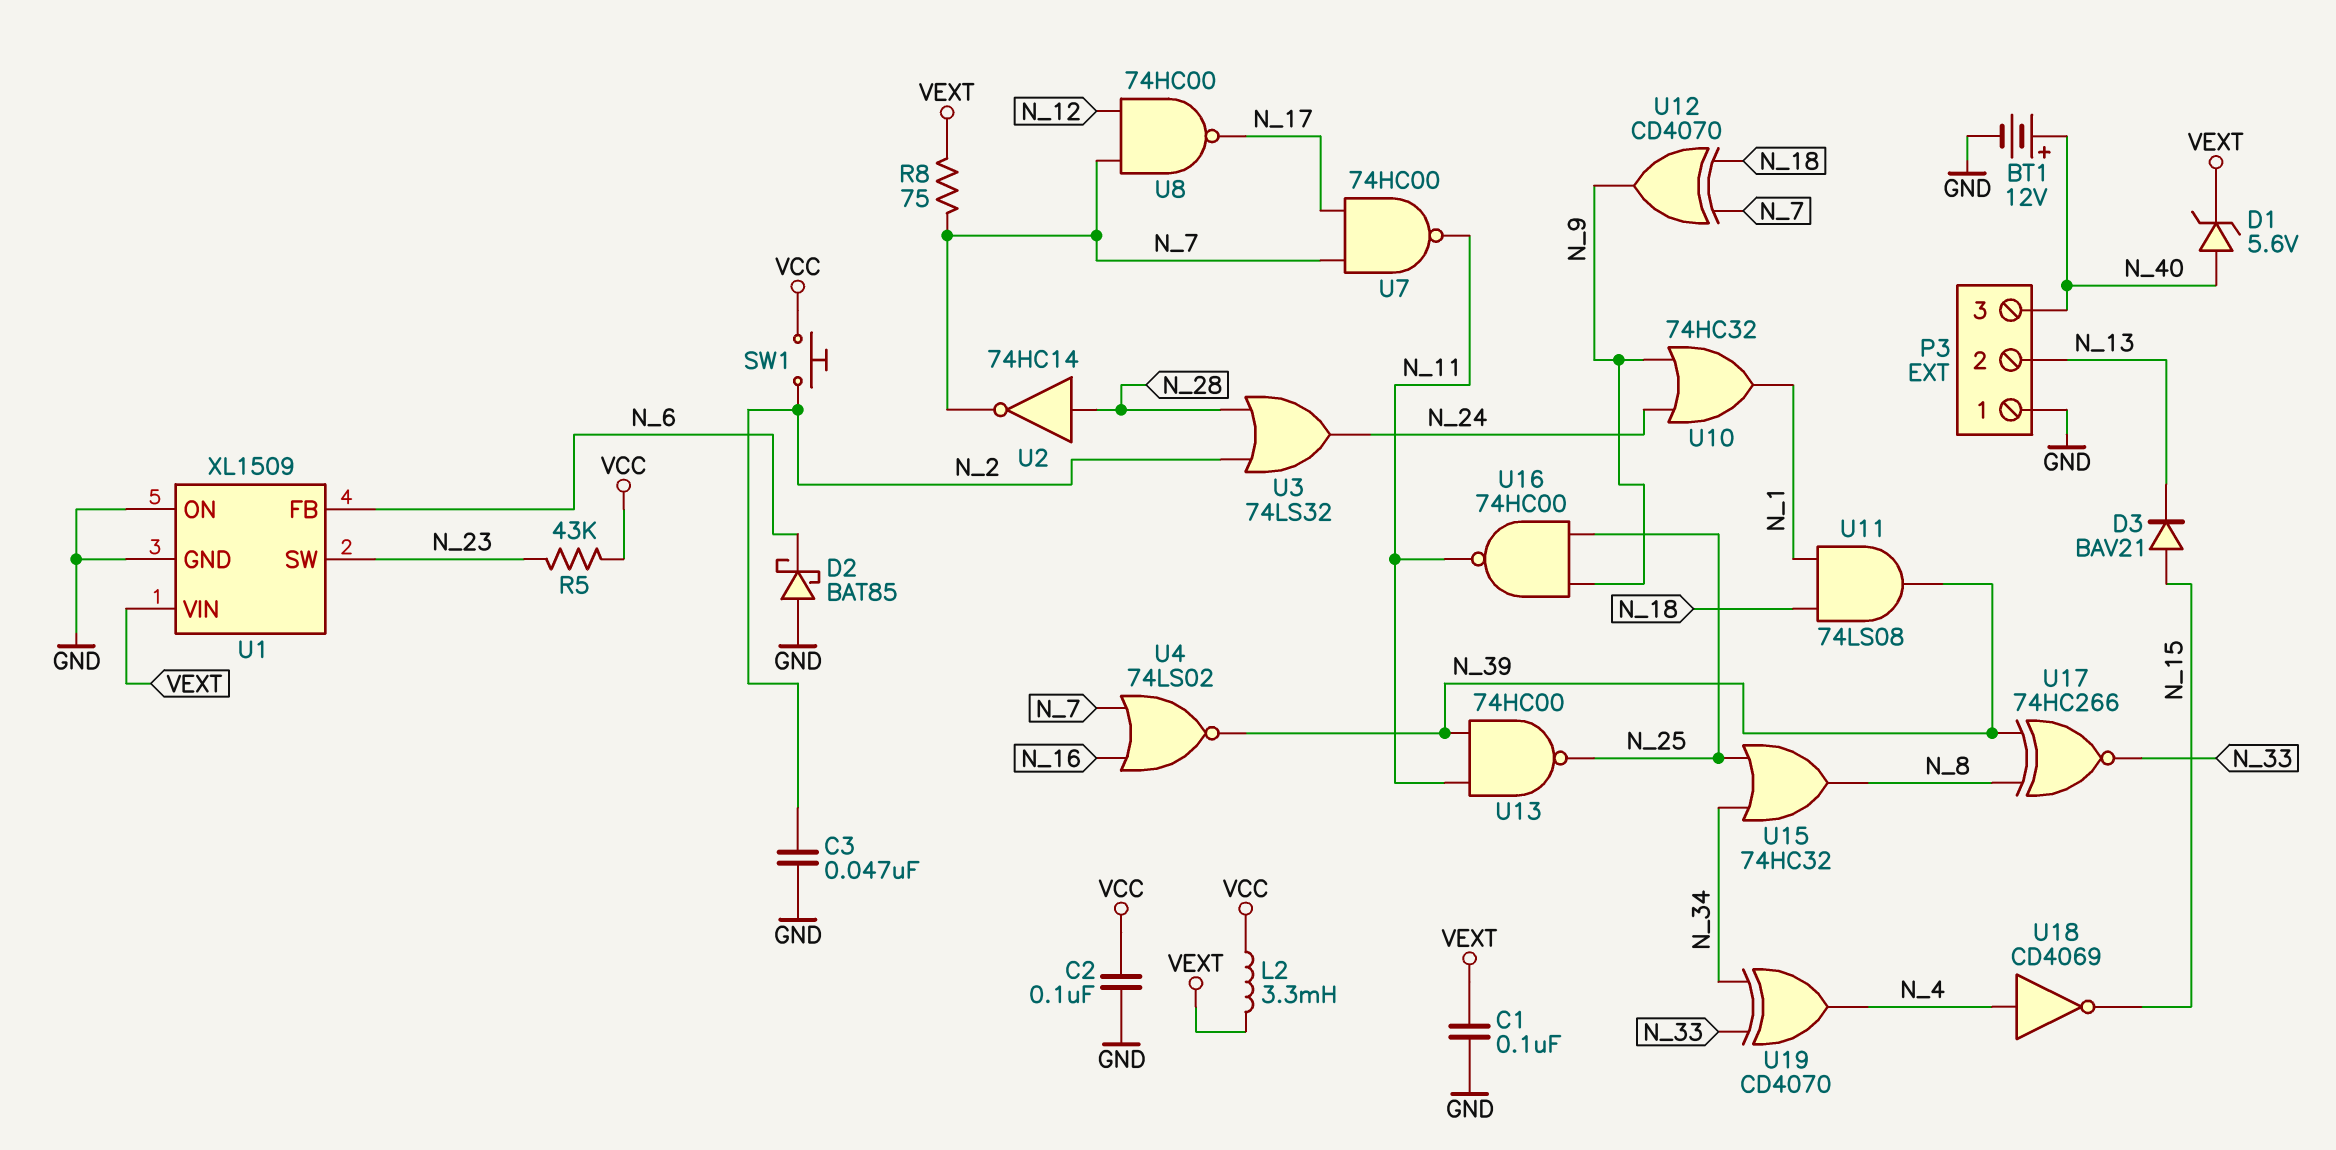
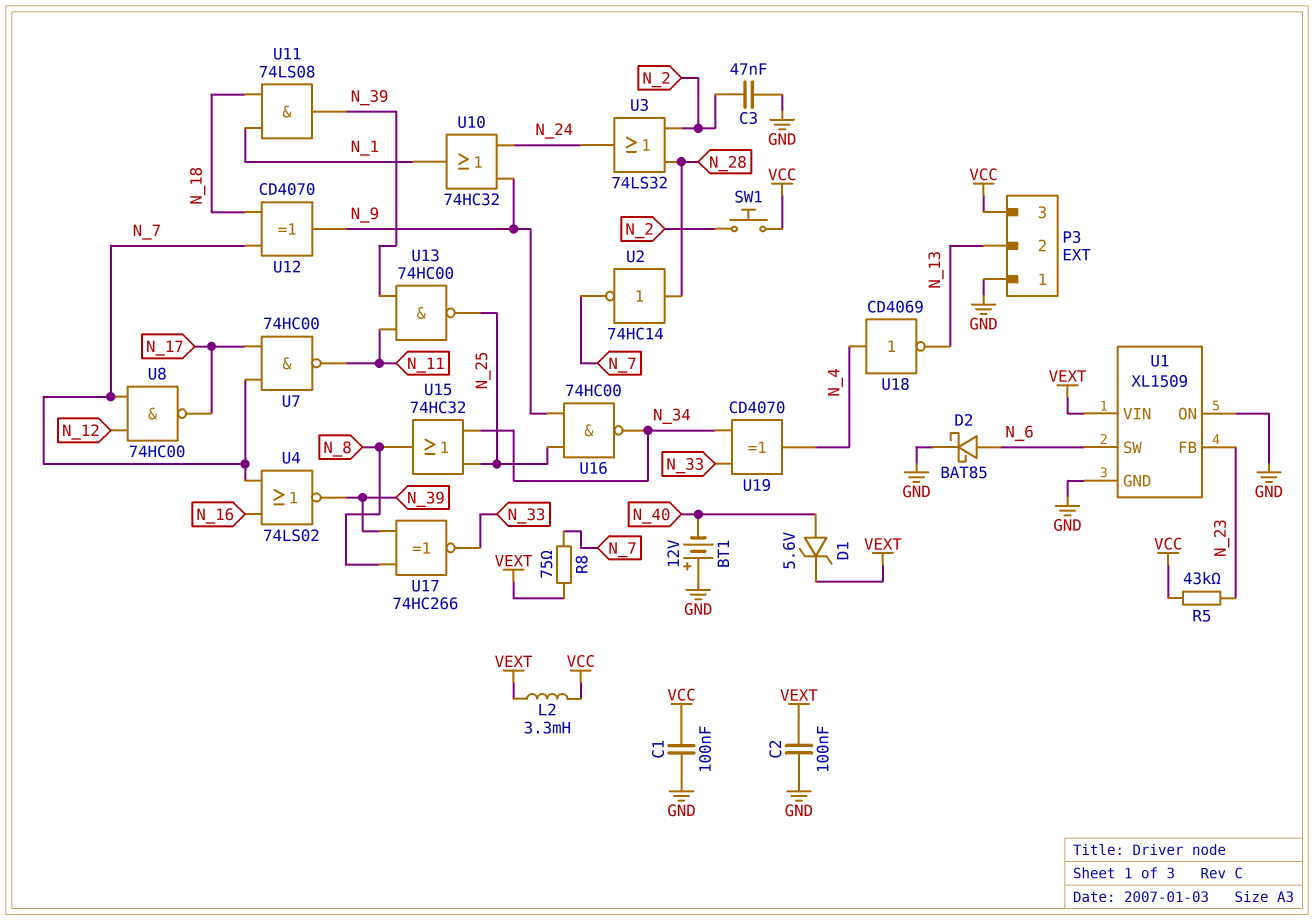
BT1: 12V (plus N_40, minus GND) -> 12V (plus GND, minus N_40)
C1: 100nF (GND, VEXT) -> 100nF (GND, VCC)
C2: 100nF (GND, VCC) -> 100nF (GND, VEXT)
D2: schottky BAT85 (A GND, K N_6) -> schottky BAT85 (A N_6, K GND)
D3: diode BAV21 (A N_15, K N_13) -> none
P3 pin 3: N_40 -> VCC
U1 pin FB: N_6 -> N_23
U1 pin SW: N_23 -> N_6
U16: NAND 74HC00 (in N_9, in N_25, out N_11) -> NAND 74HC00 (in N_9, in N_25, out N_34)
U18: NOT CD4069 (in N_4, out N_15) -> NOT CD4069 (in N_4, out N_13)

